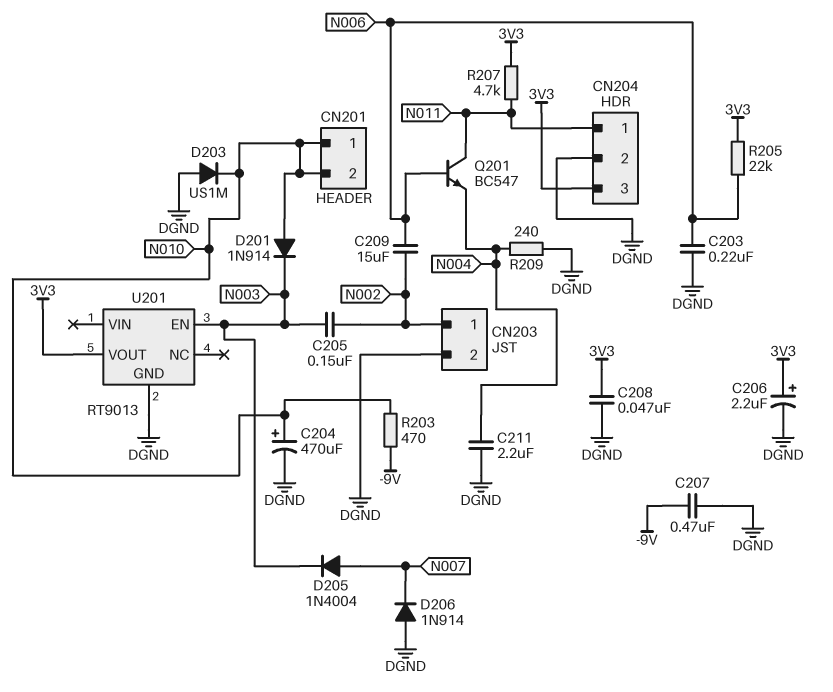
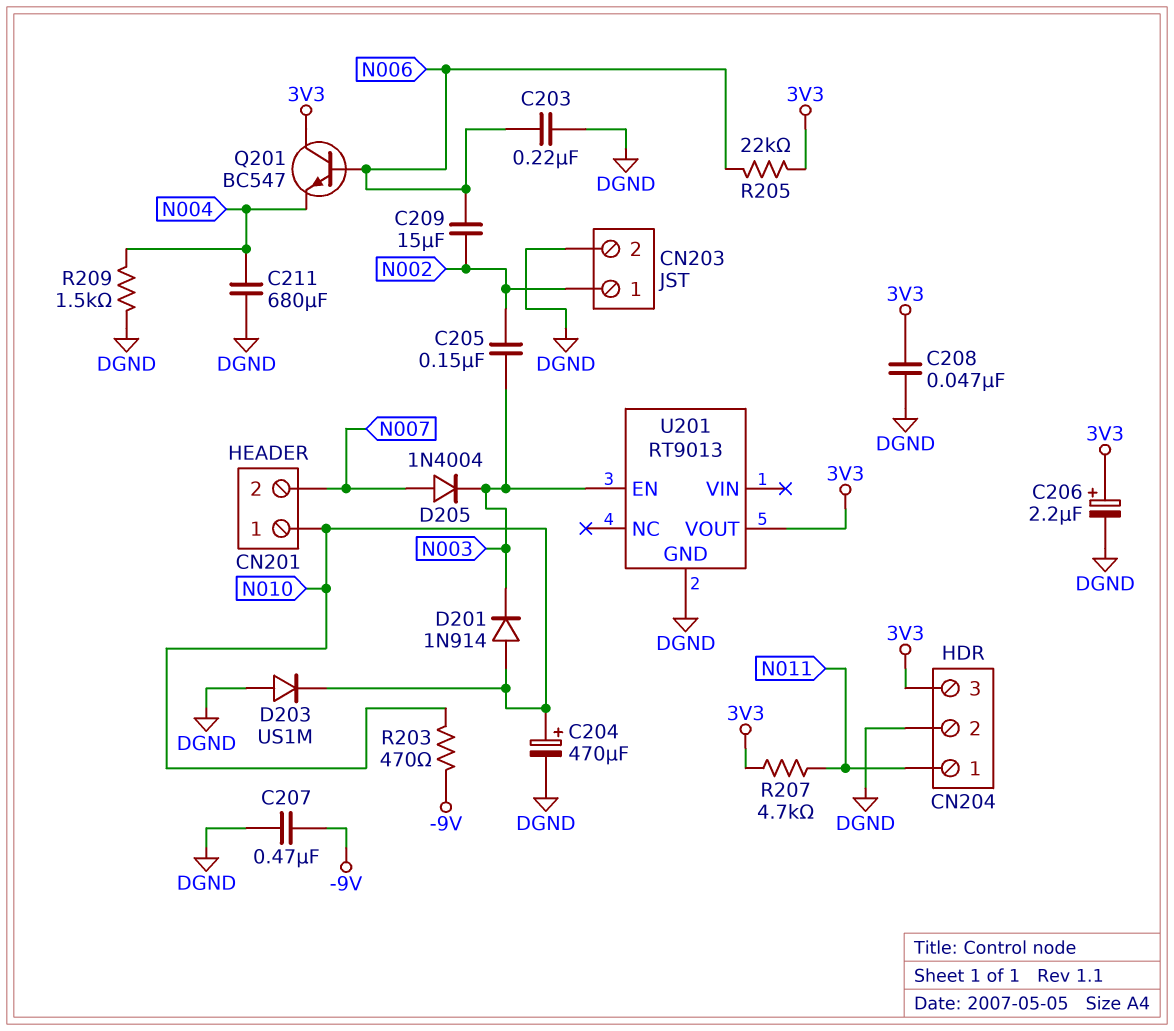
C211: 2.2uF (DGND, N004) -> 680uF (DGND, N004)
CN201 pin 2: N010 -> N007
D206: diode 1N914 (A DGND, K N007) -> none
Q201: NPN BC547 (B N006, C N011, E N004) -> NPN BC547 (B N006, C 3V3, E N004)
R209: 240 (DGND, N004) -> 1.5k (DGND, N004)

